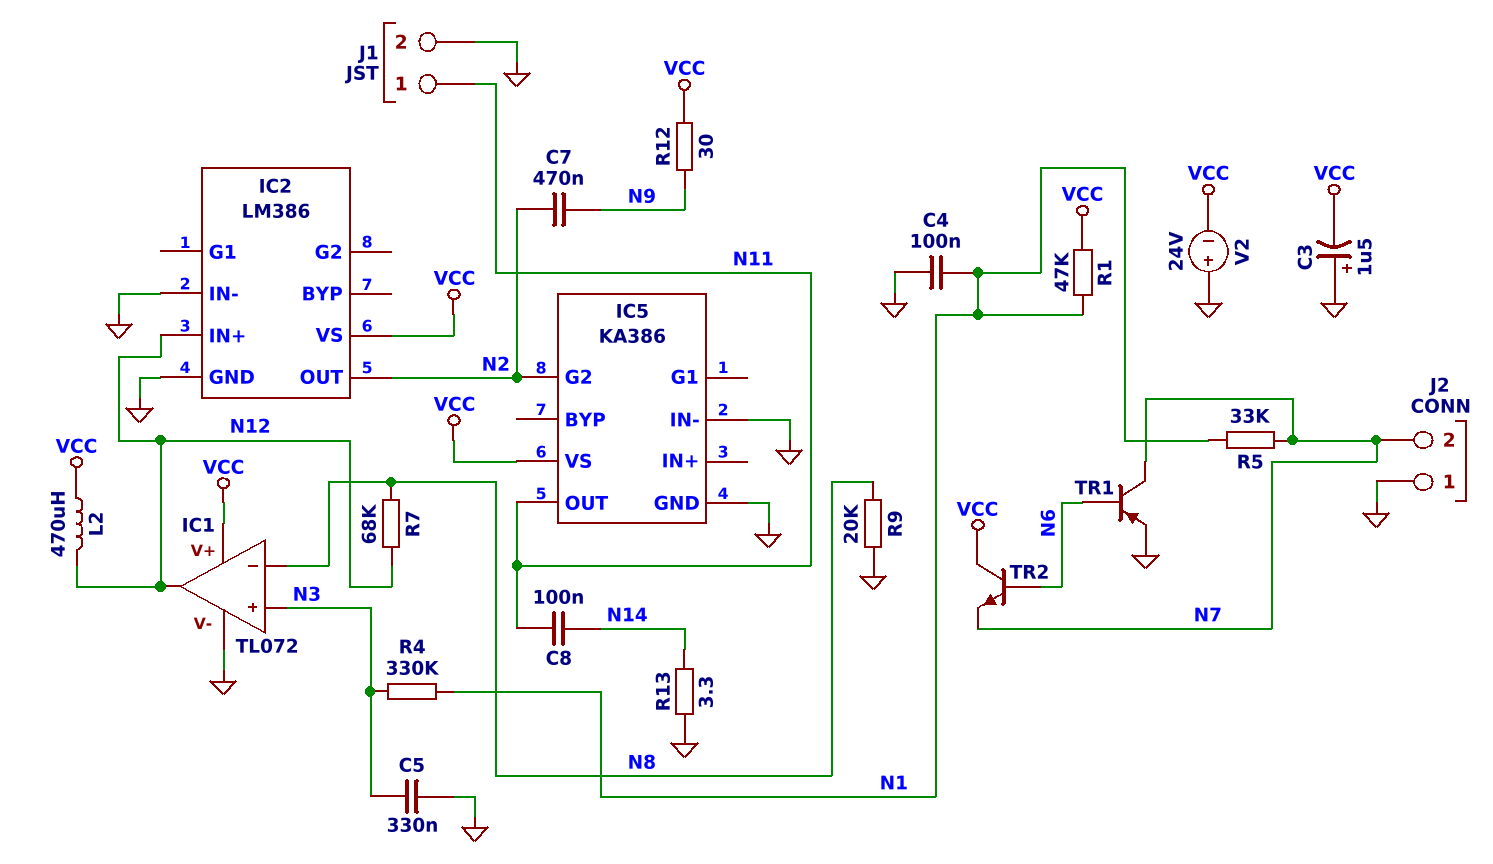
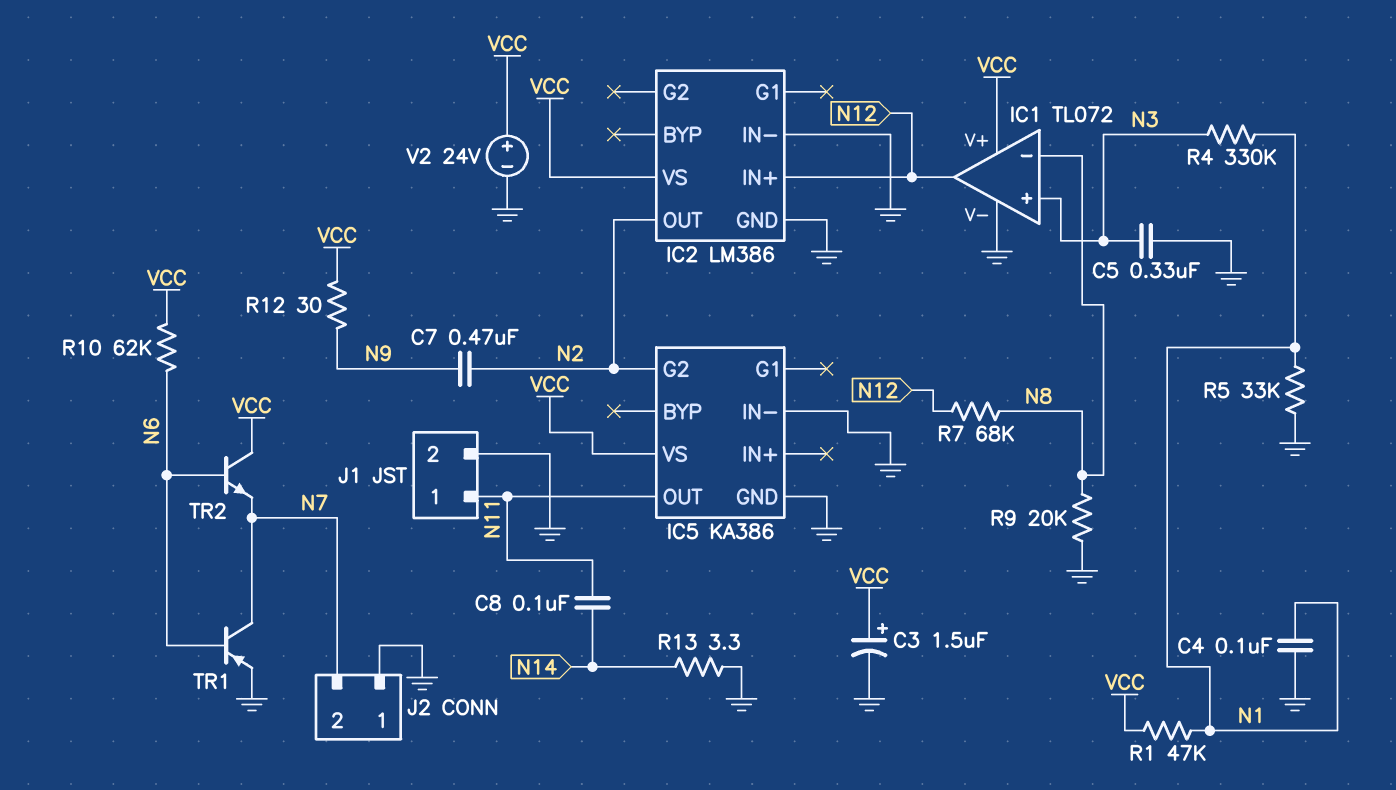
C3: 1.5uF (plus GND, minus VCC) -> 1.5uF (plus VCC, minus GND)
L2: 470uH (N12, VCC) -> none
R5: 33k (N1, N7) -> 33k (GND, N1)
R10: none -> 62k (N6, VCC)
V2: 24V (plus GND, minus VCC) -> 24V (plus VCC, minus GND)

